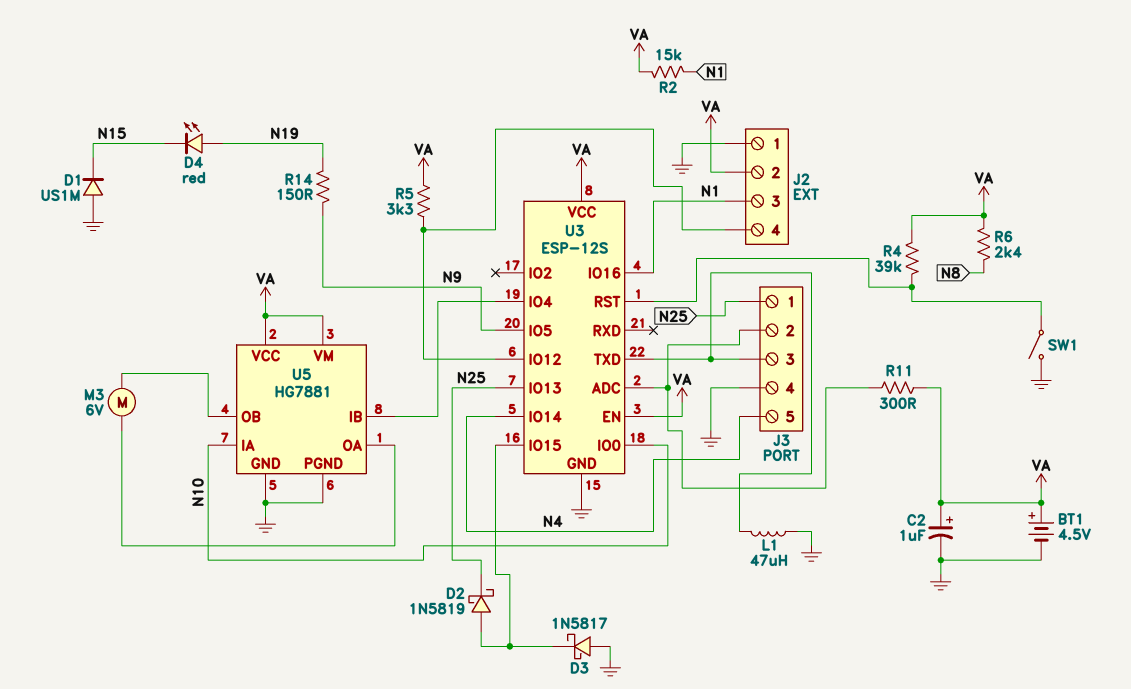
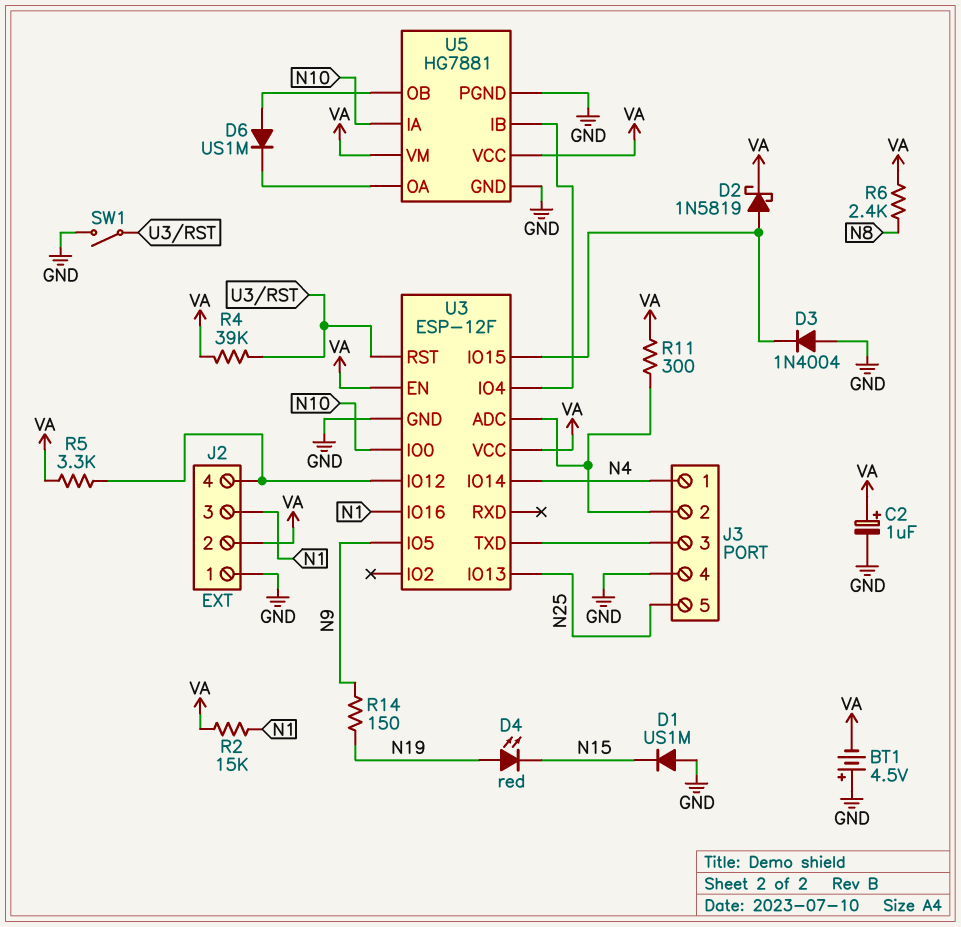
BT1: 4.5V (plus VA, minus GND) -> 4.5V (plus GND, minus VA)
D2: schottky 1N5819 (A U3/IO15, K N25) -> schottky 1N5819 (A U3/IO15, K VA)
D3: schottky 1N5817 (A GND, K U3/IO15) -> diode 1N4004 (A GND, K U3/IO15)
D6: none -> diode US1M (A U5/OB, K U5/OA)
J3 pin 1: N25 -> N4
J3 pin 5: N4 -> N25
L1: 47uH (GND, J3/3) -> none
M3: motor 6V (U5/OA, U5/OB) -> none
U3: ESP-12S -> ESP-12F

